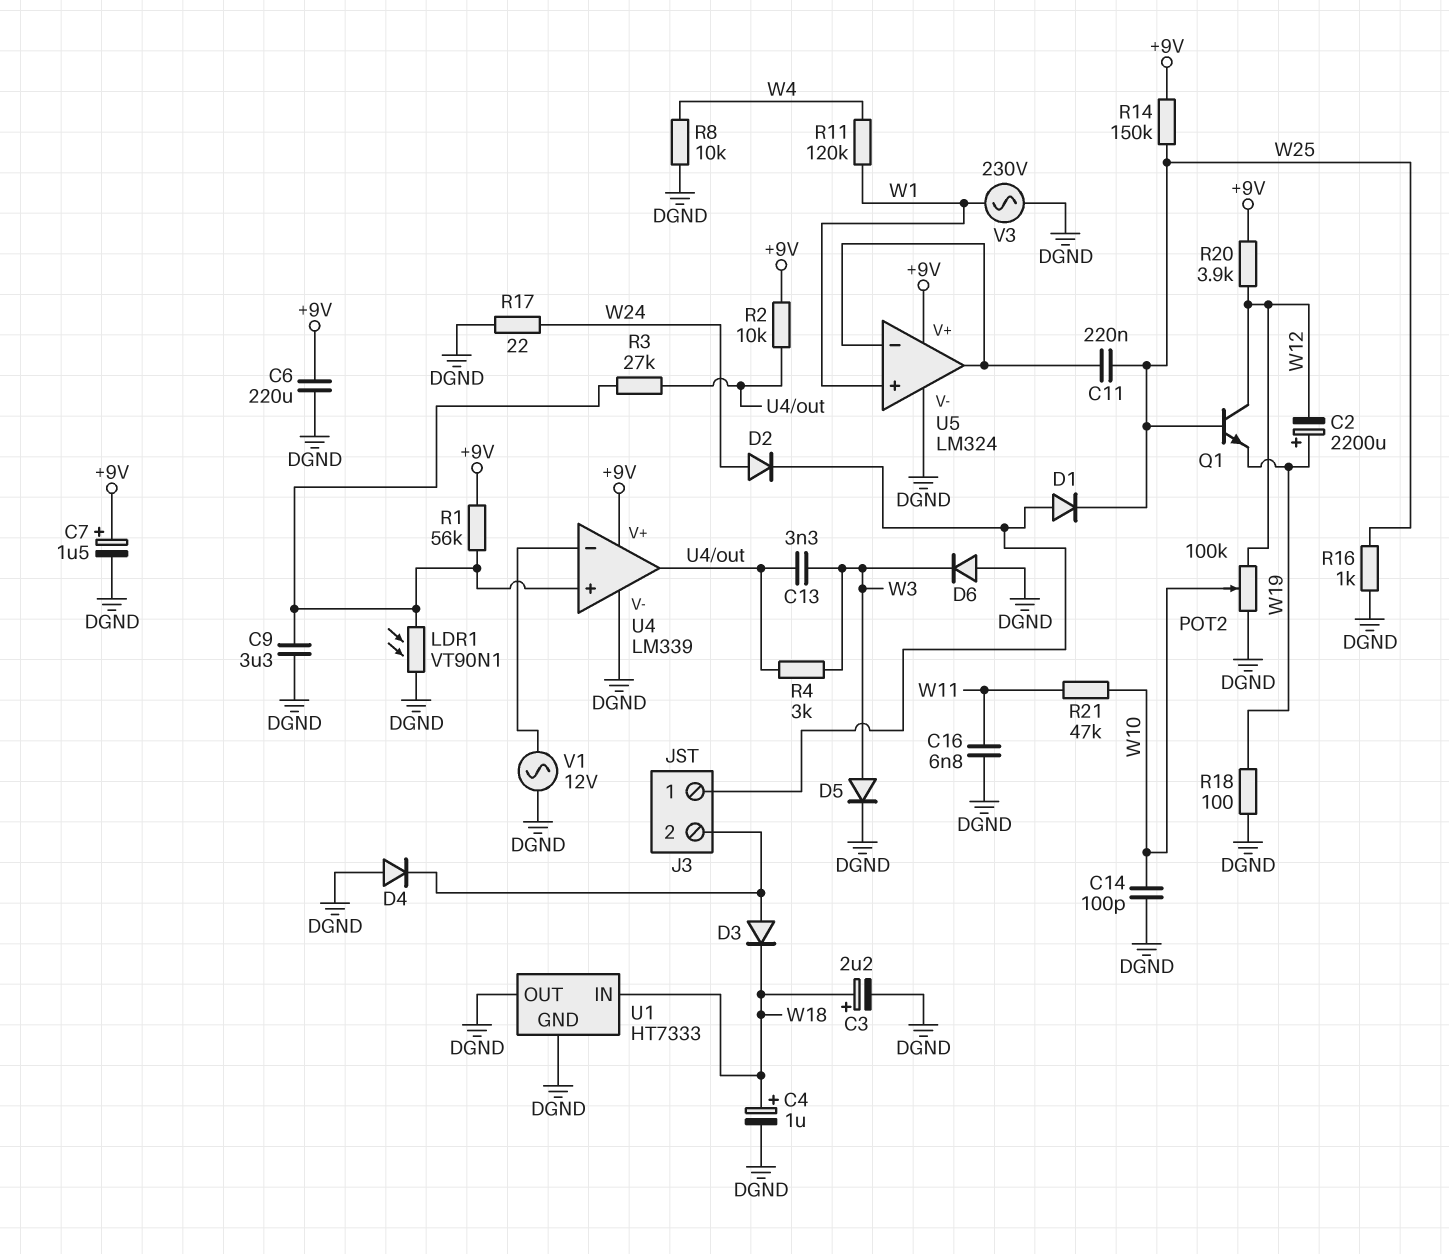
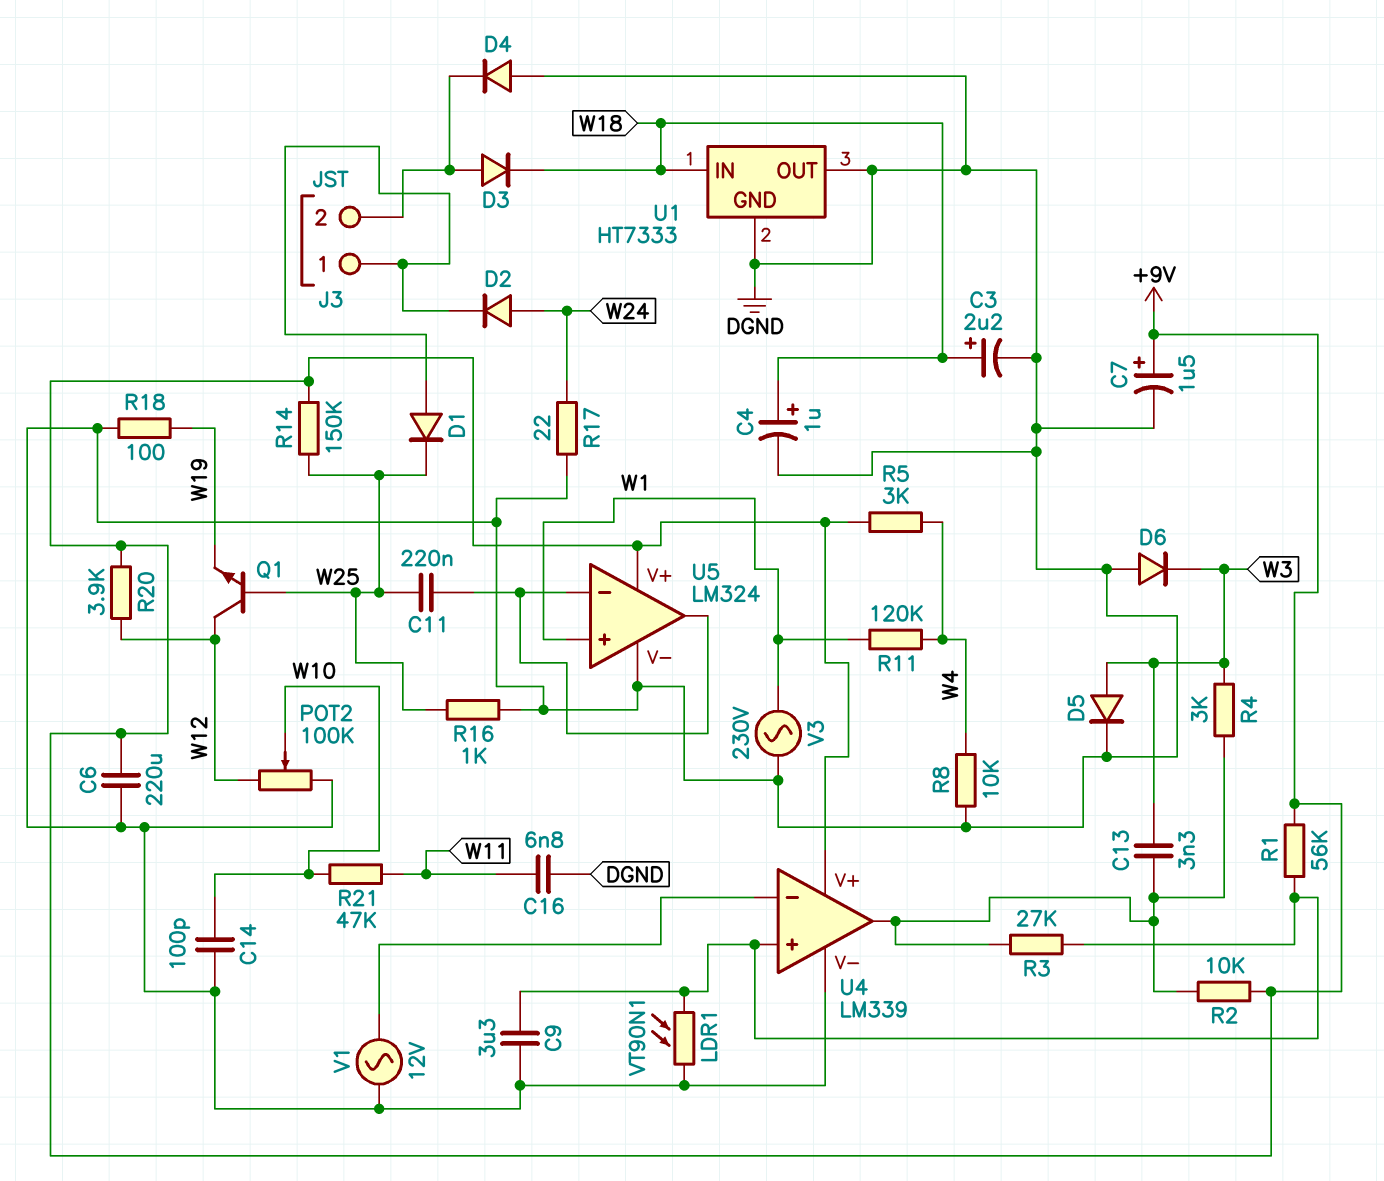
C2: 2200uF (plus W19, minus W12) -> none
R5: none -> 3k (+9V, W4)

